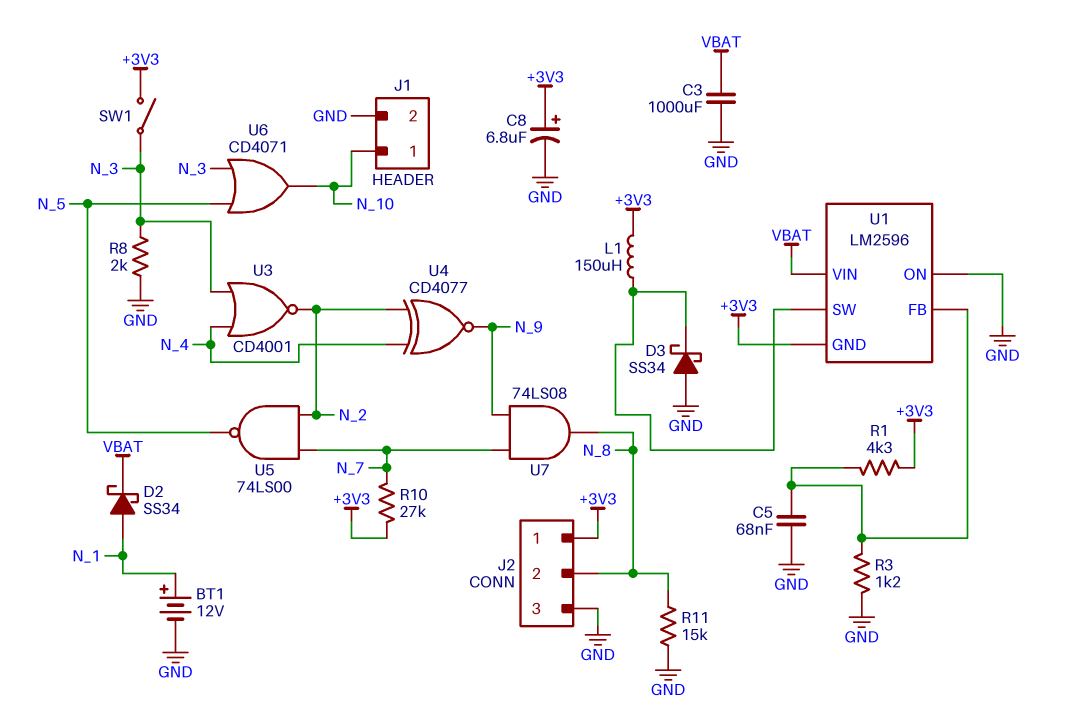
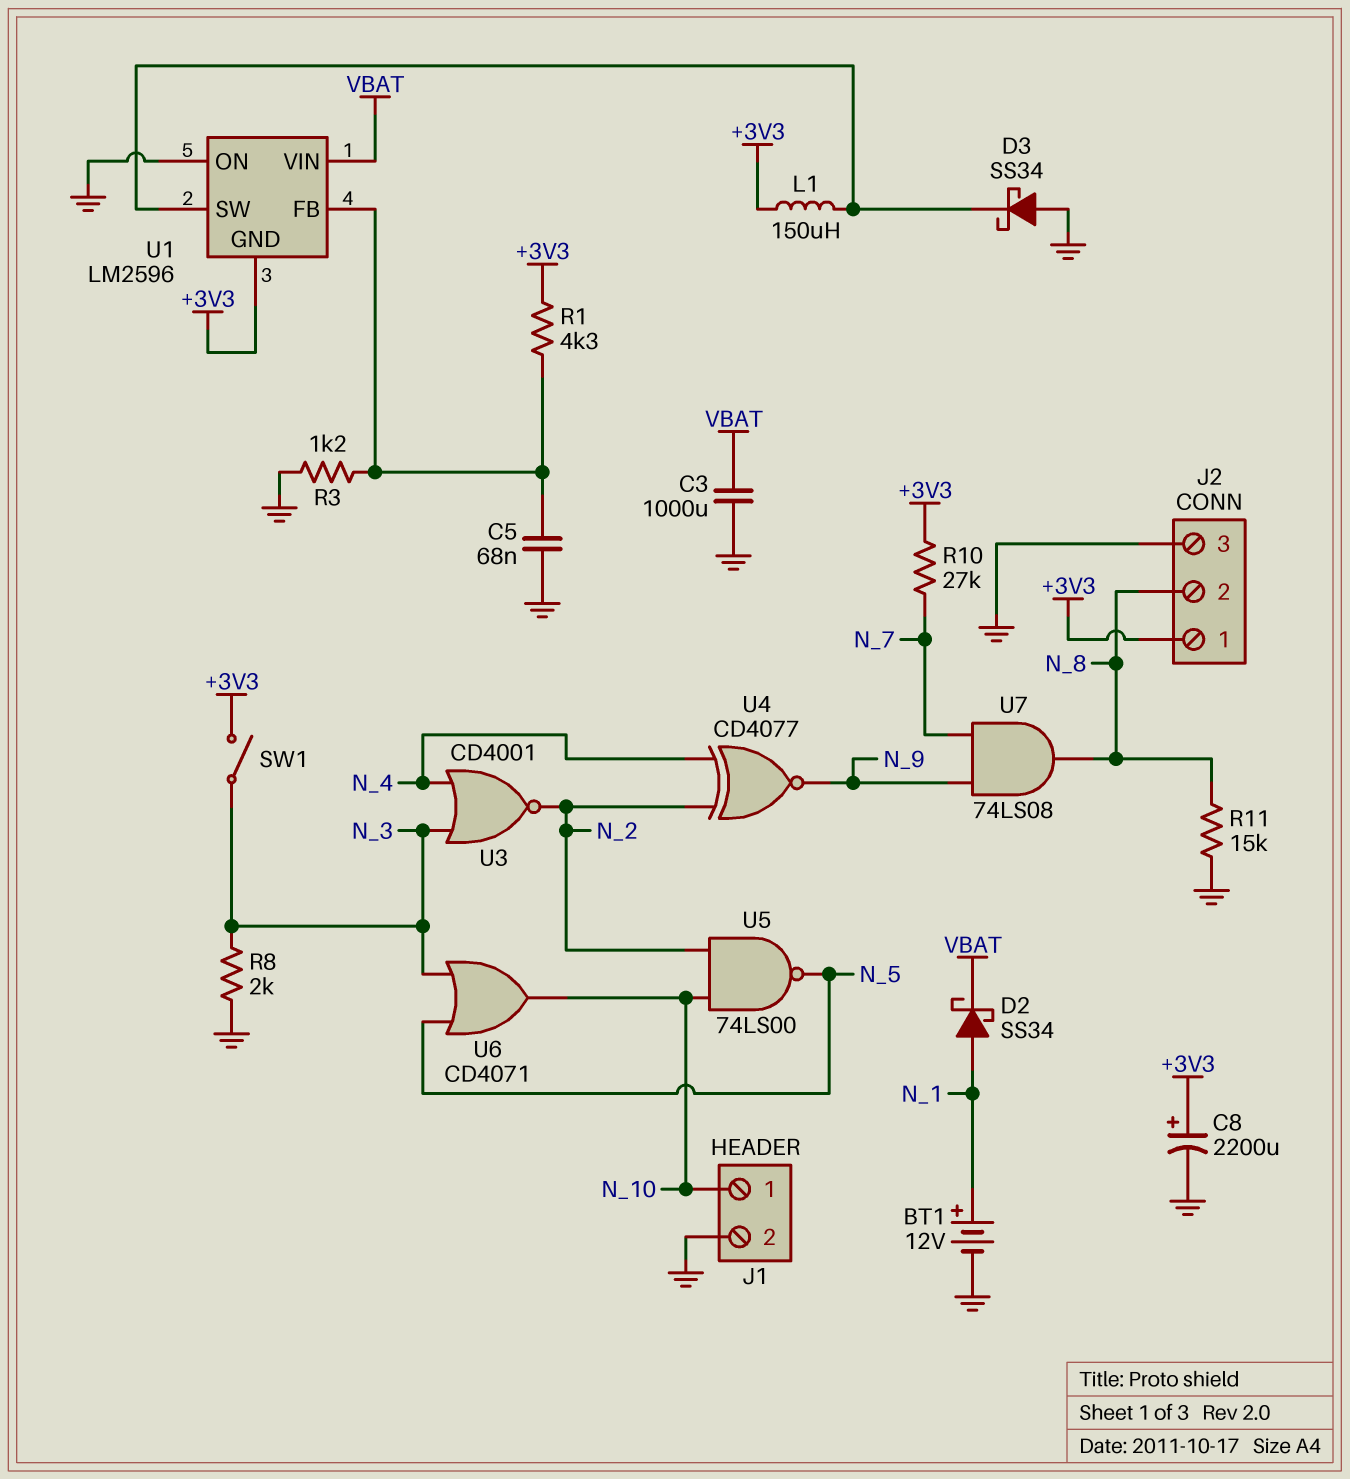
C8: 6.8uF (plus +3V3, minus GND) -> 2200uF (plus +3V3, minus GND)
U5: NAND 74LS00 (in N_2, in N_7, out N_5) -> NAND 74LS00 (in N_2, in N_10, out N_5)

